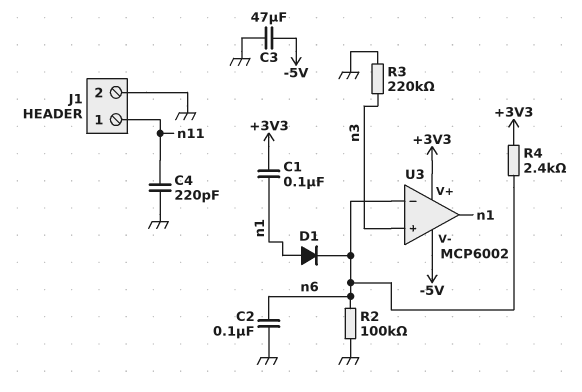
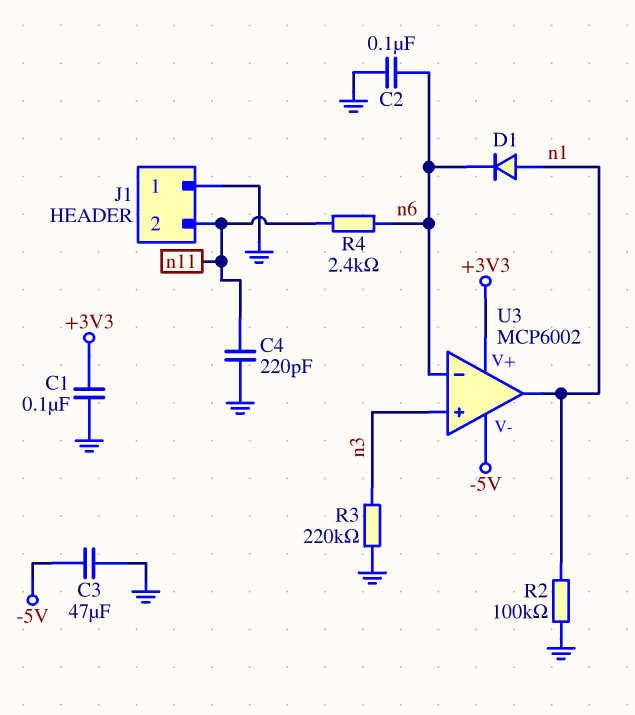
C1: 100nF (+3V3, n1) -> 100nF (+3V3, GND)
J1 pin 1: n11 -> GND
J1 pin 2: GND -> n11
R2: 100k (GND, n6) -> 100k (GND, n1)
R4: 2.4k (+3V3, n6) -> 2.4k (n6, n11)

